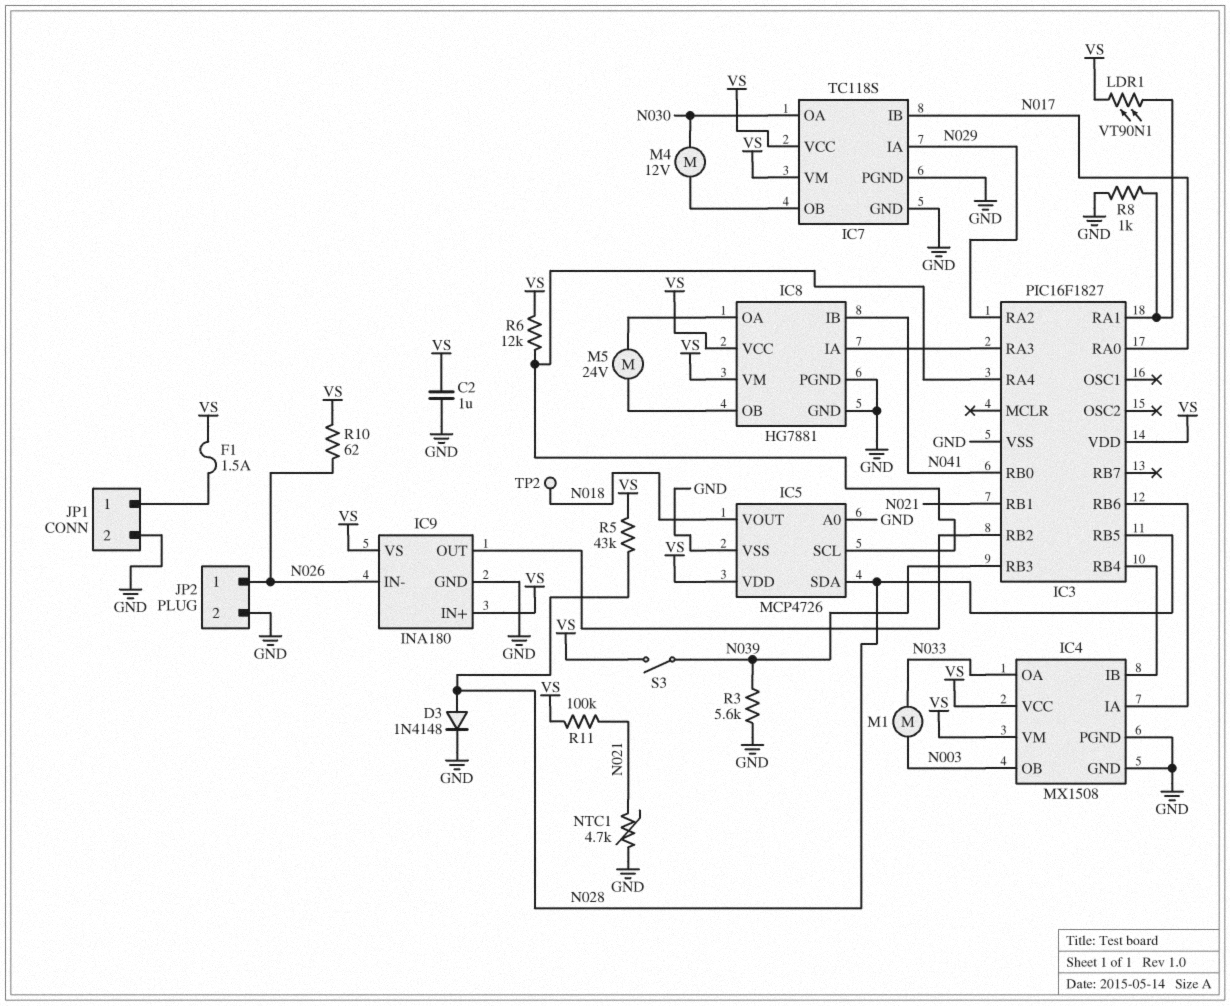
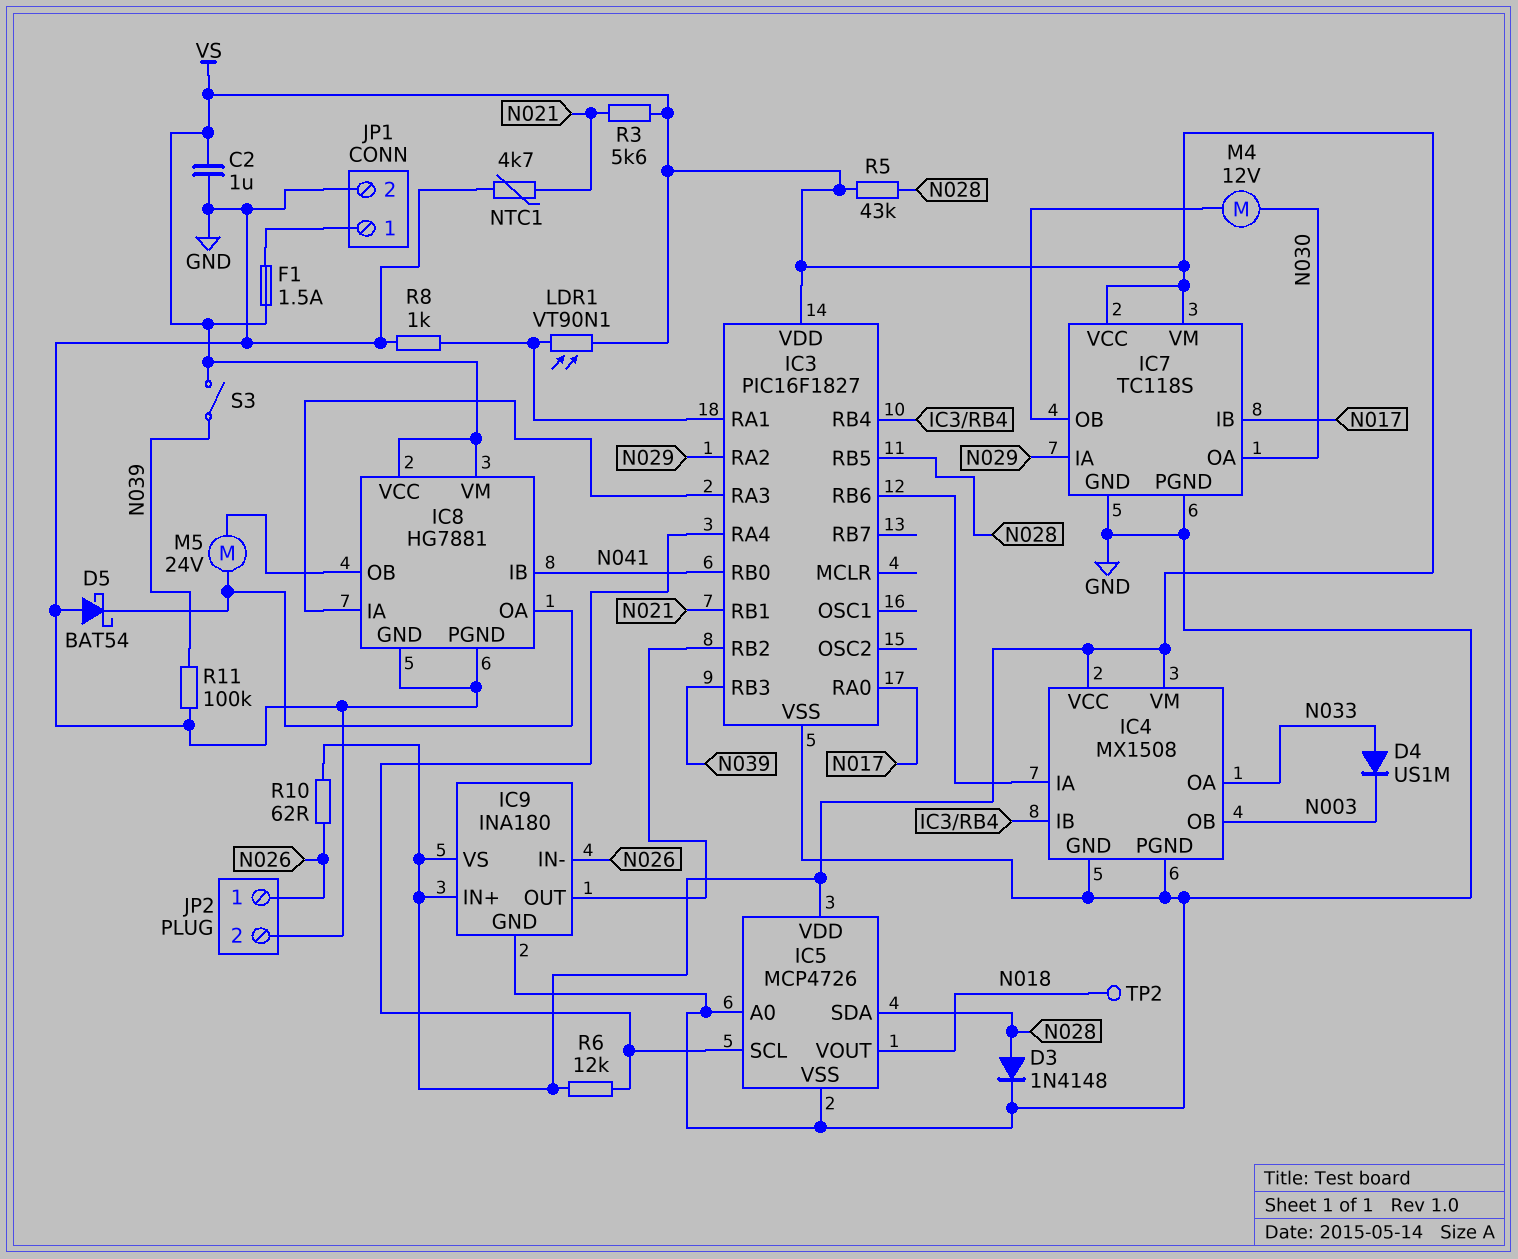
D4: none -> diode US1M (A N033, K N003)
D5: none -> schottky BAT54 (A GND, K IC8/OA)
M1: motor (N003, N033) -> none
R3: 5.6k (GND, N039) -> 5.6k (N021, VS)
R11: 100k (N021, VS) -> 100k (GND, N039)

